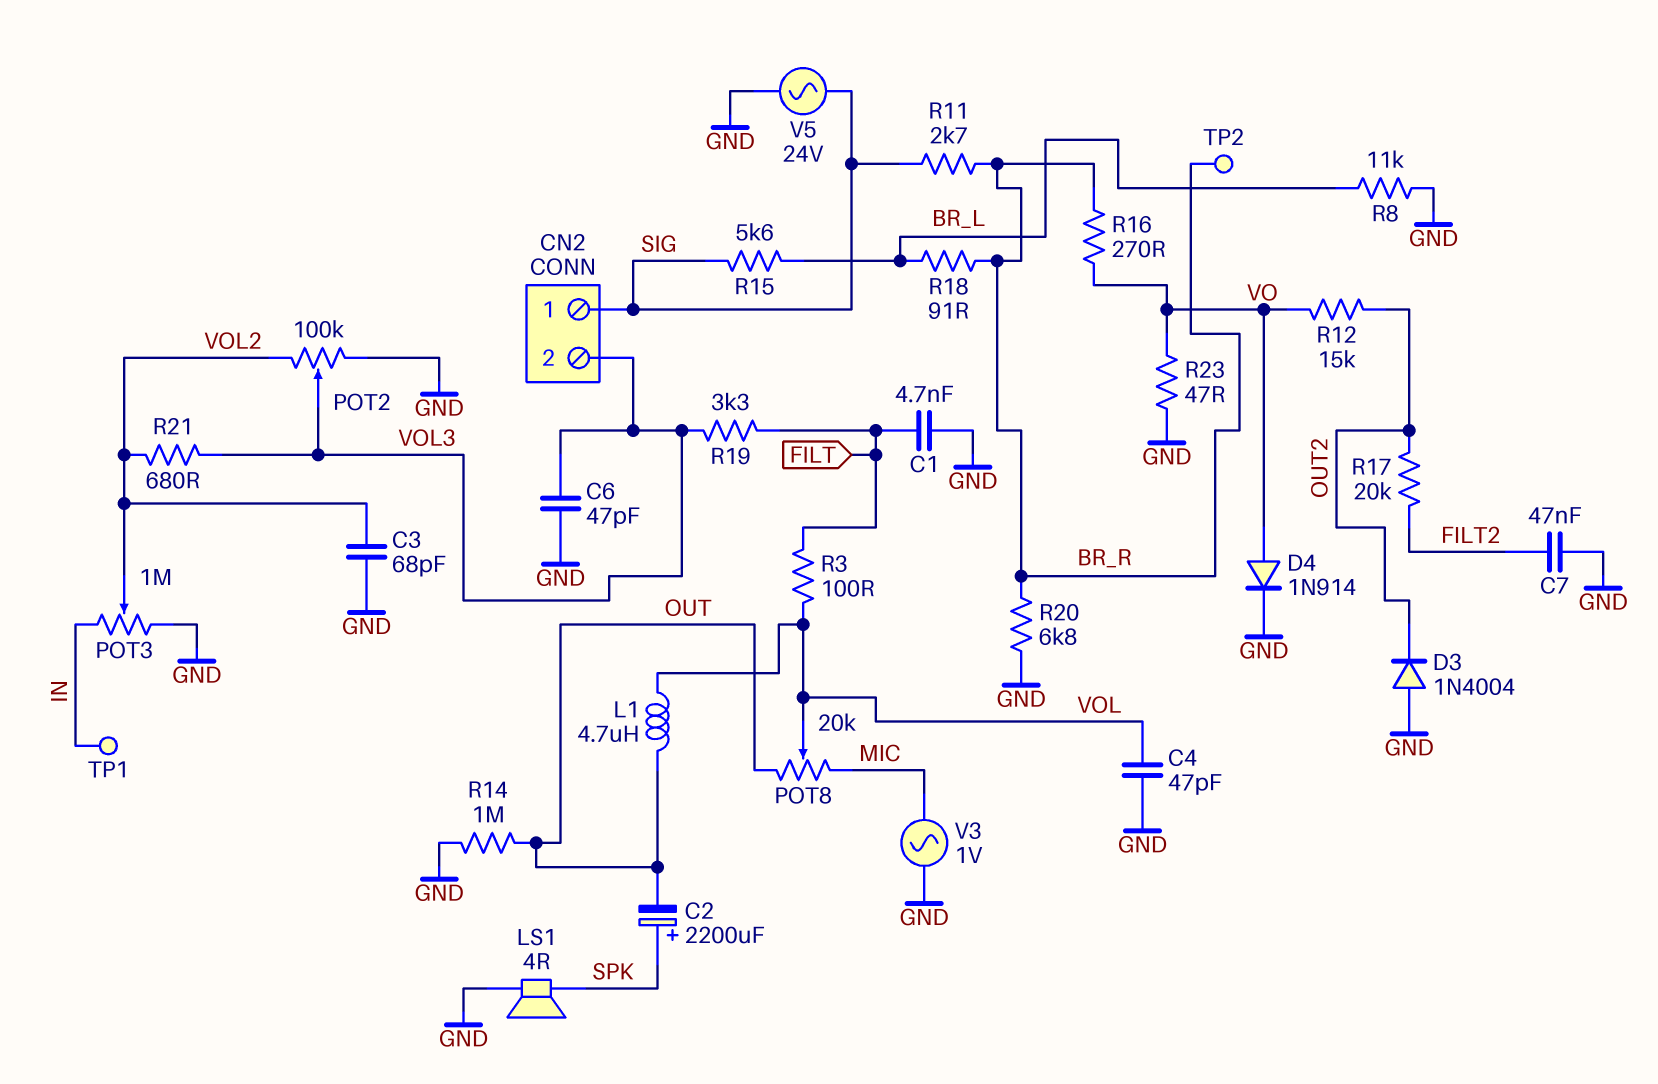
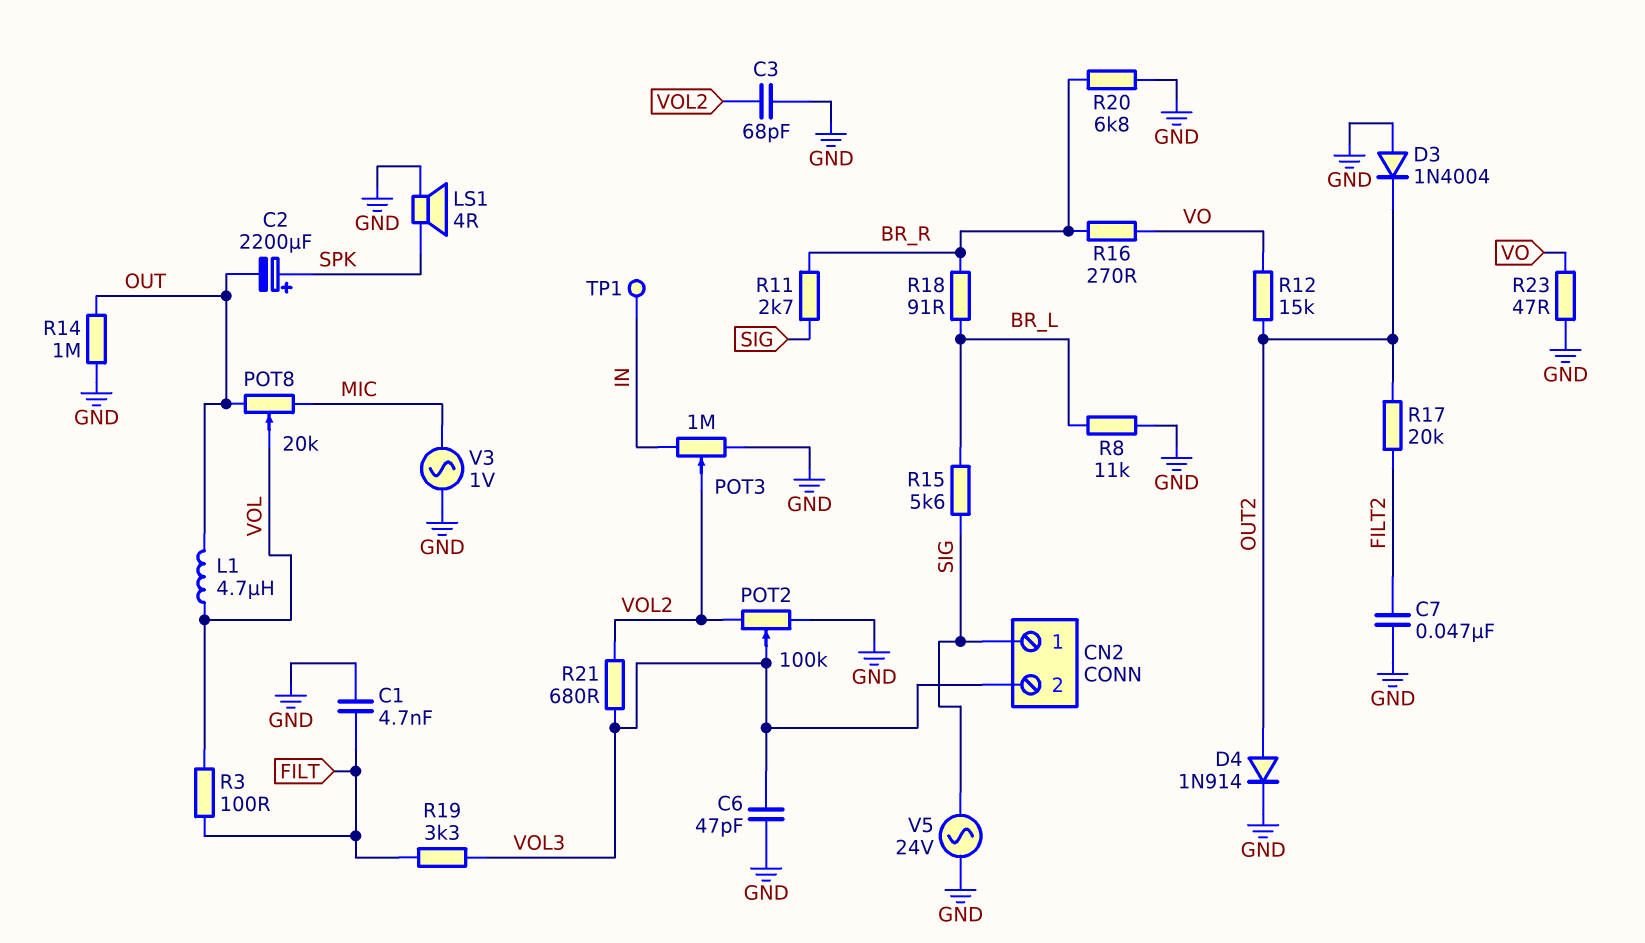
C4: 47pF (GND, VOL) -> none
D4: diode 1N914 (A VO, K GND) -> diode 1N914 (A OUT2, K GND)
TP2: test point (BR_R) -> none

